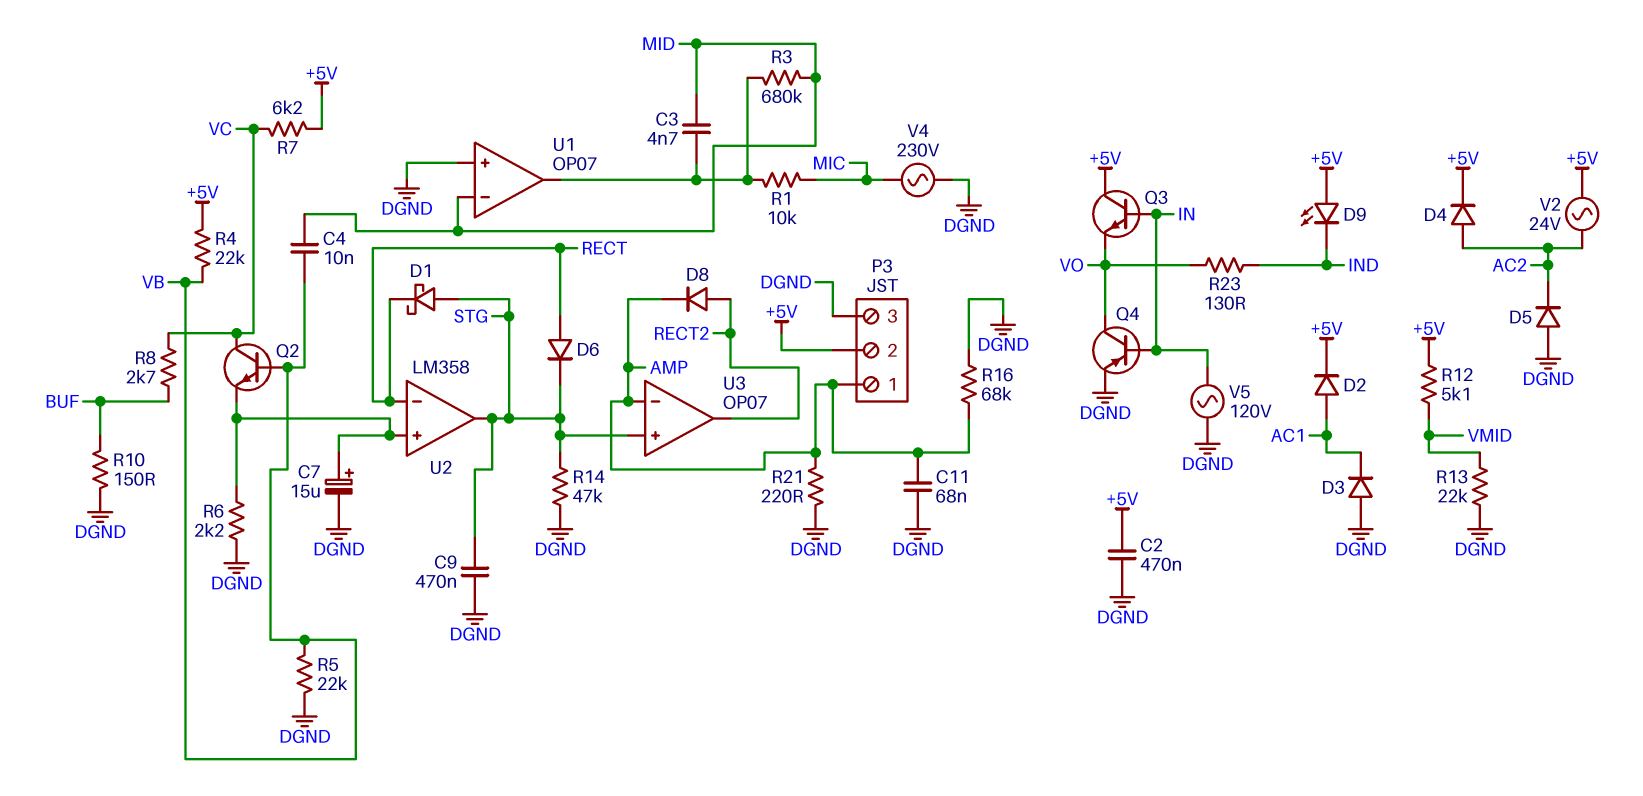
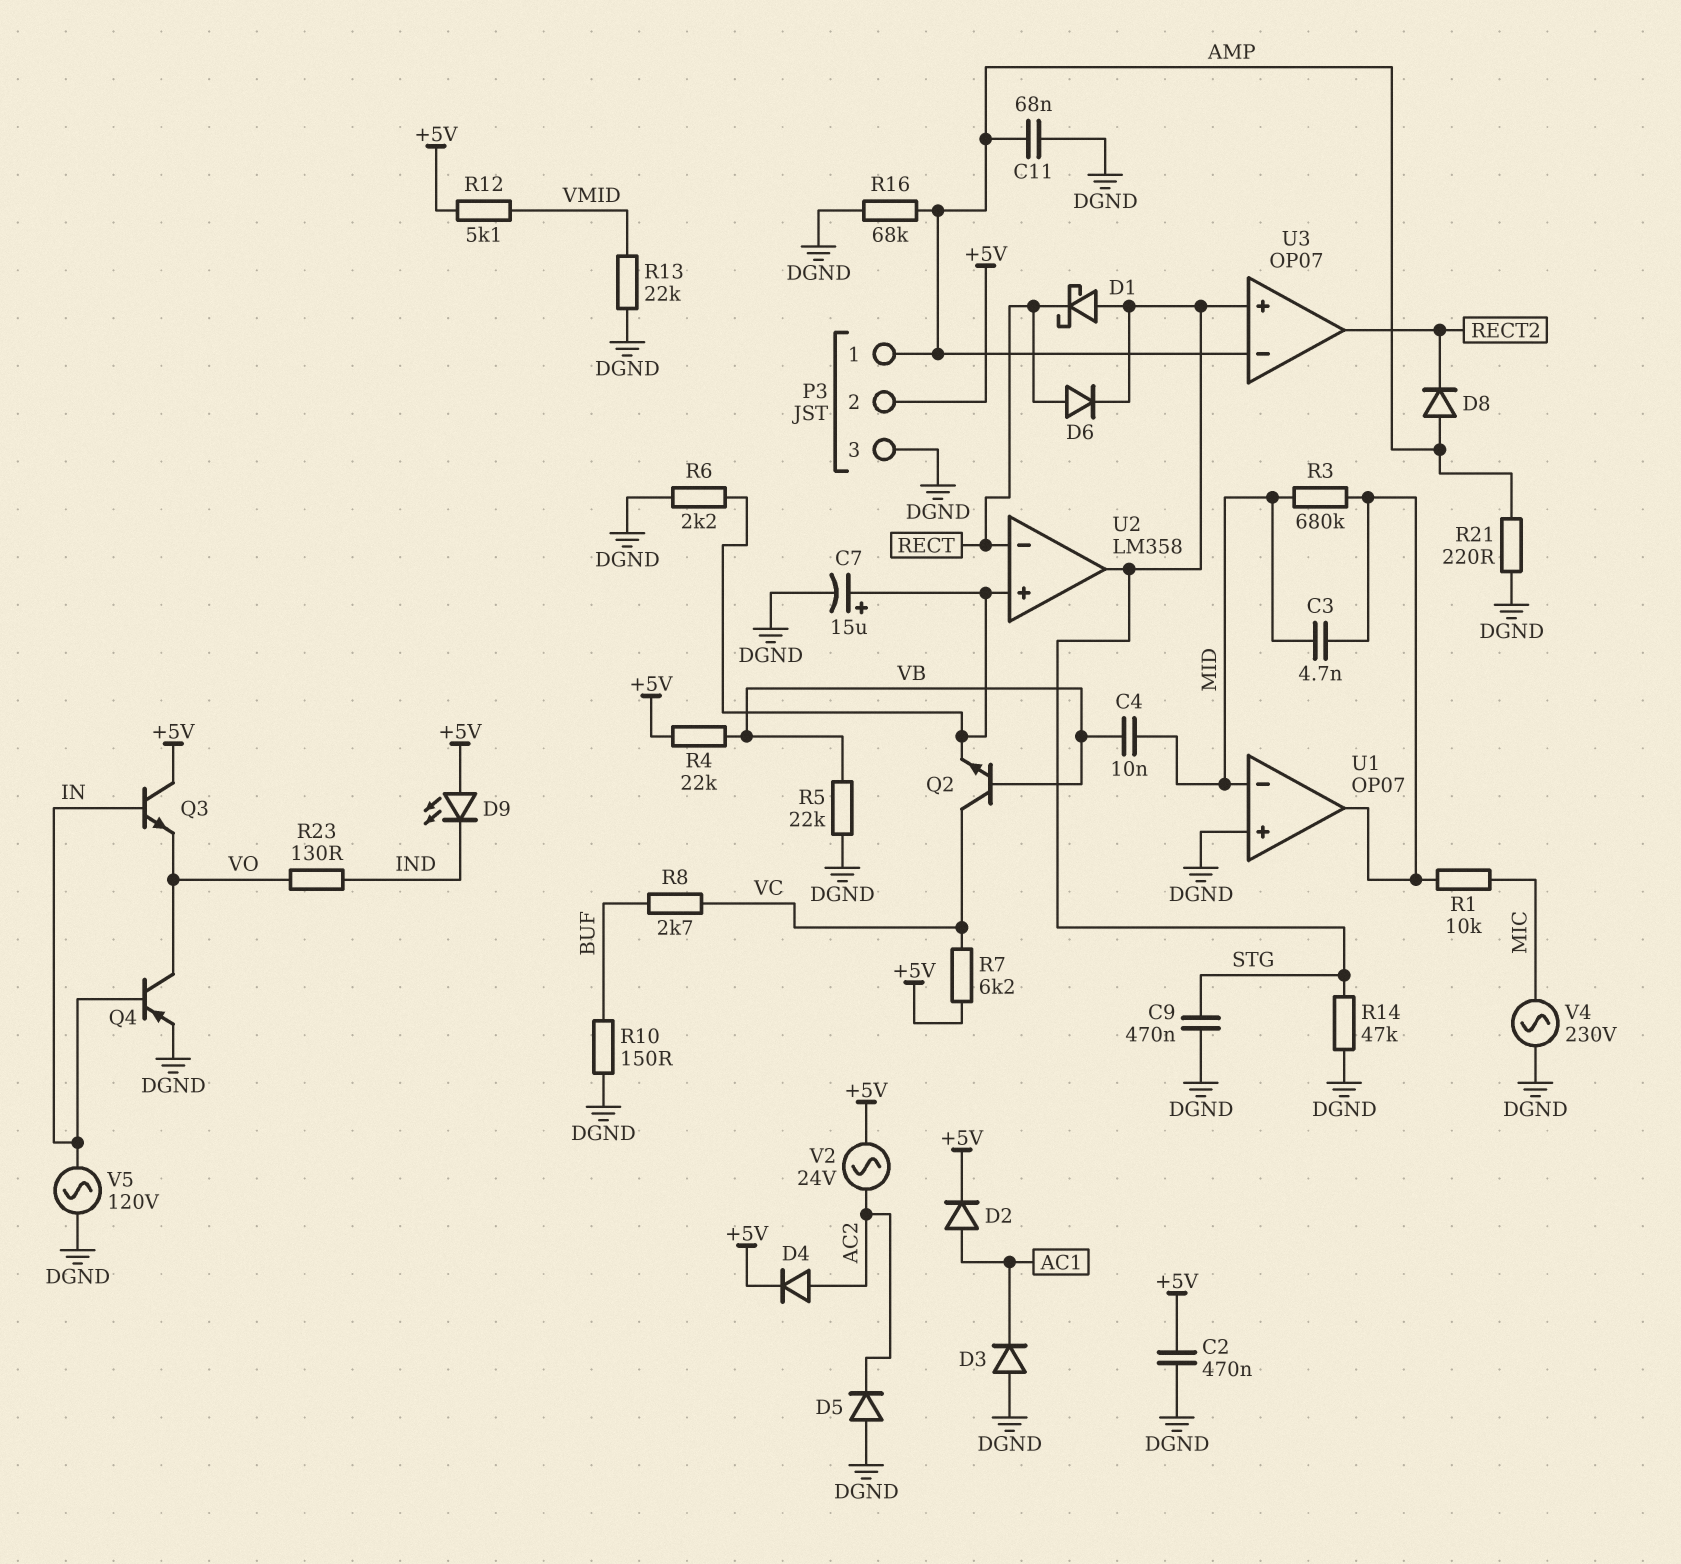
D8: diode (A RECT2, K AMP) -> diode (A AMP, K RECT2)

